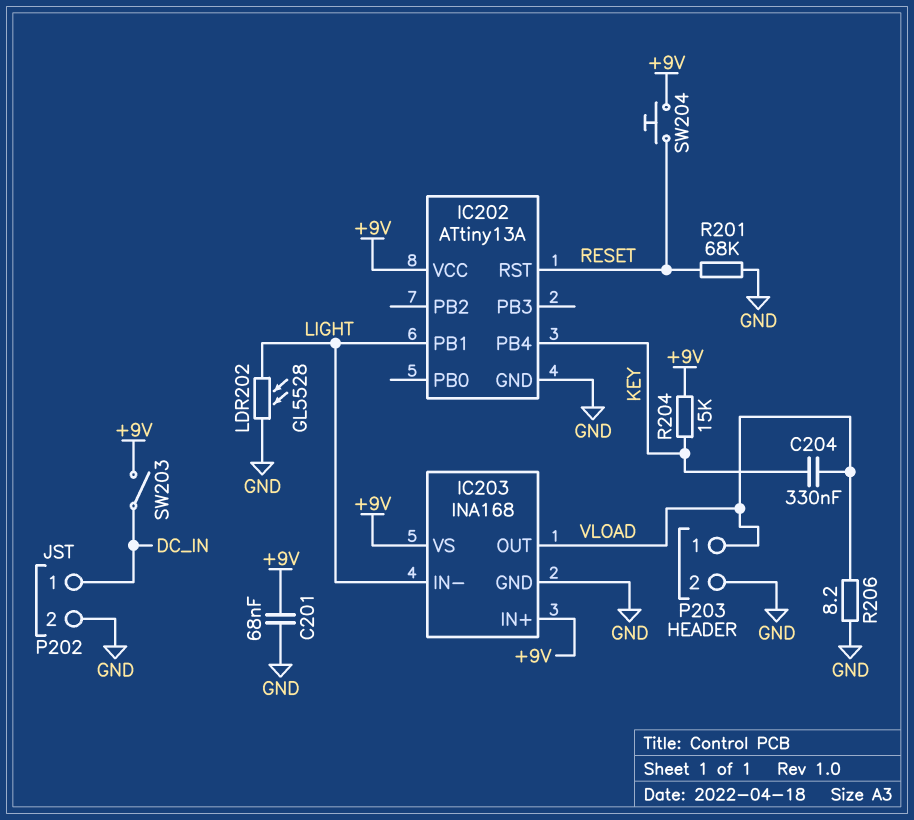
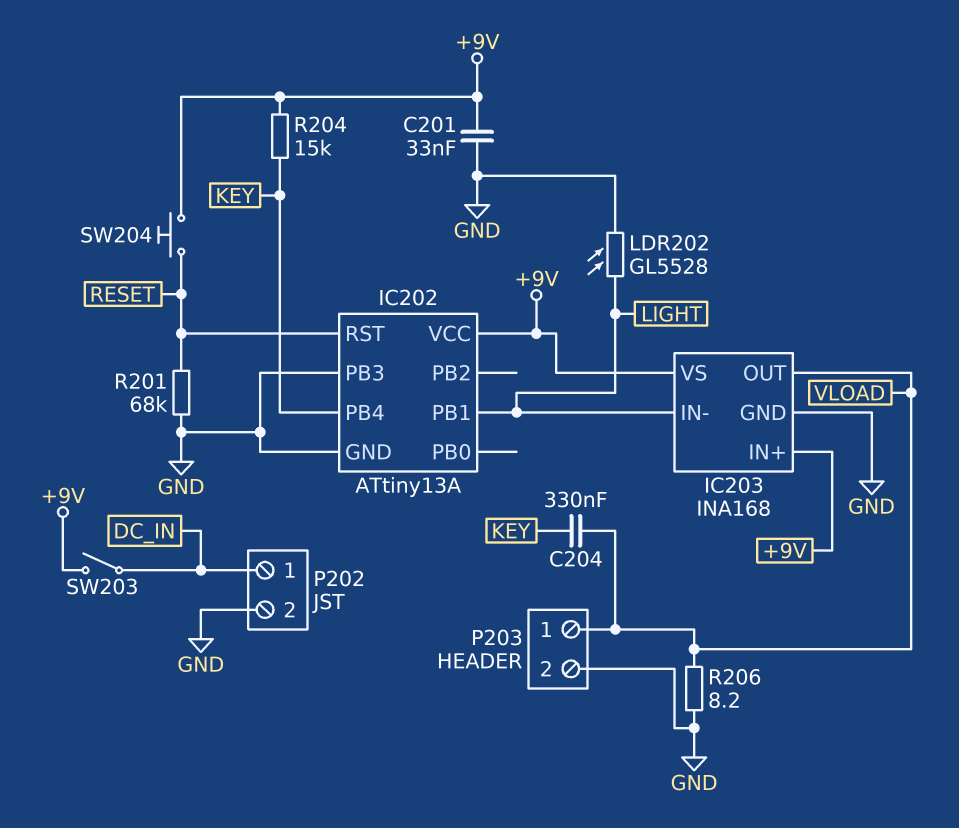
C201: 68nF (+9V, GND) -> 33nF (+9V, GND)
IC202 pin PB3: none -> GND

